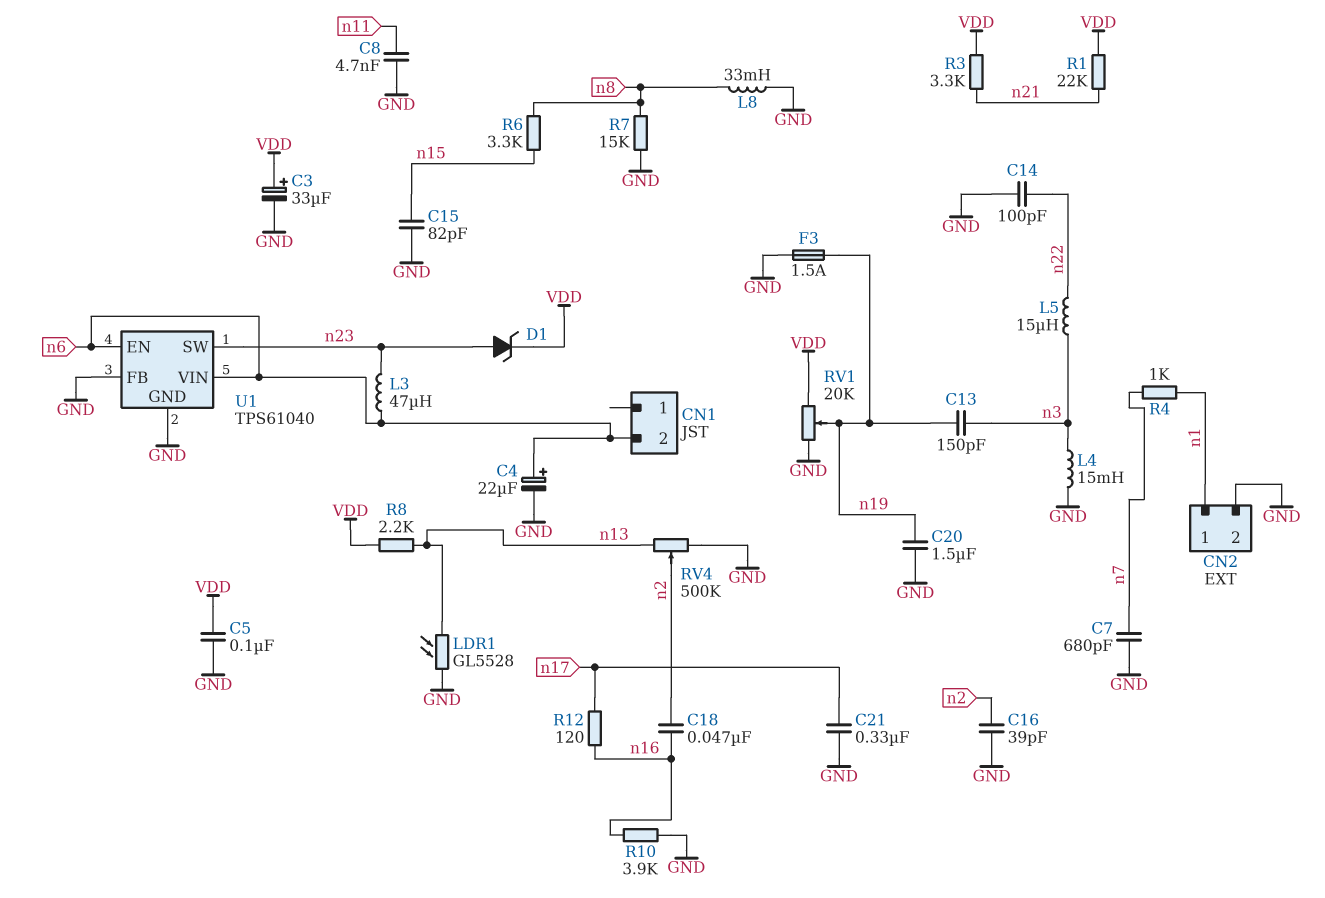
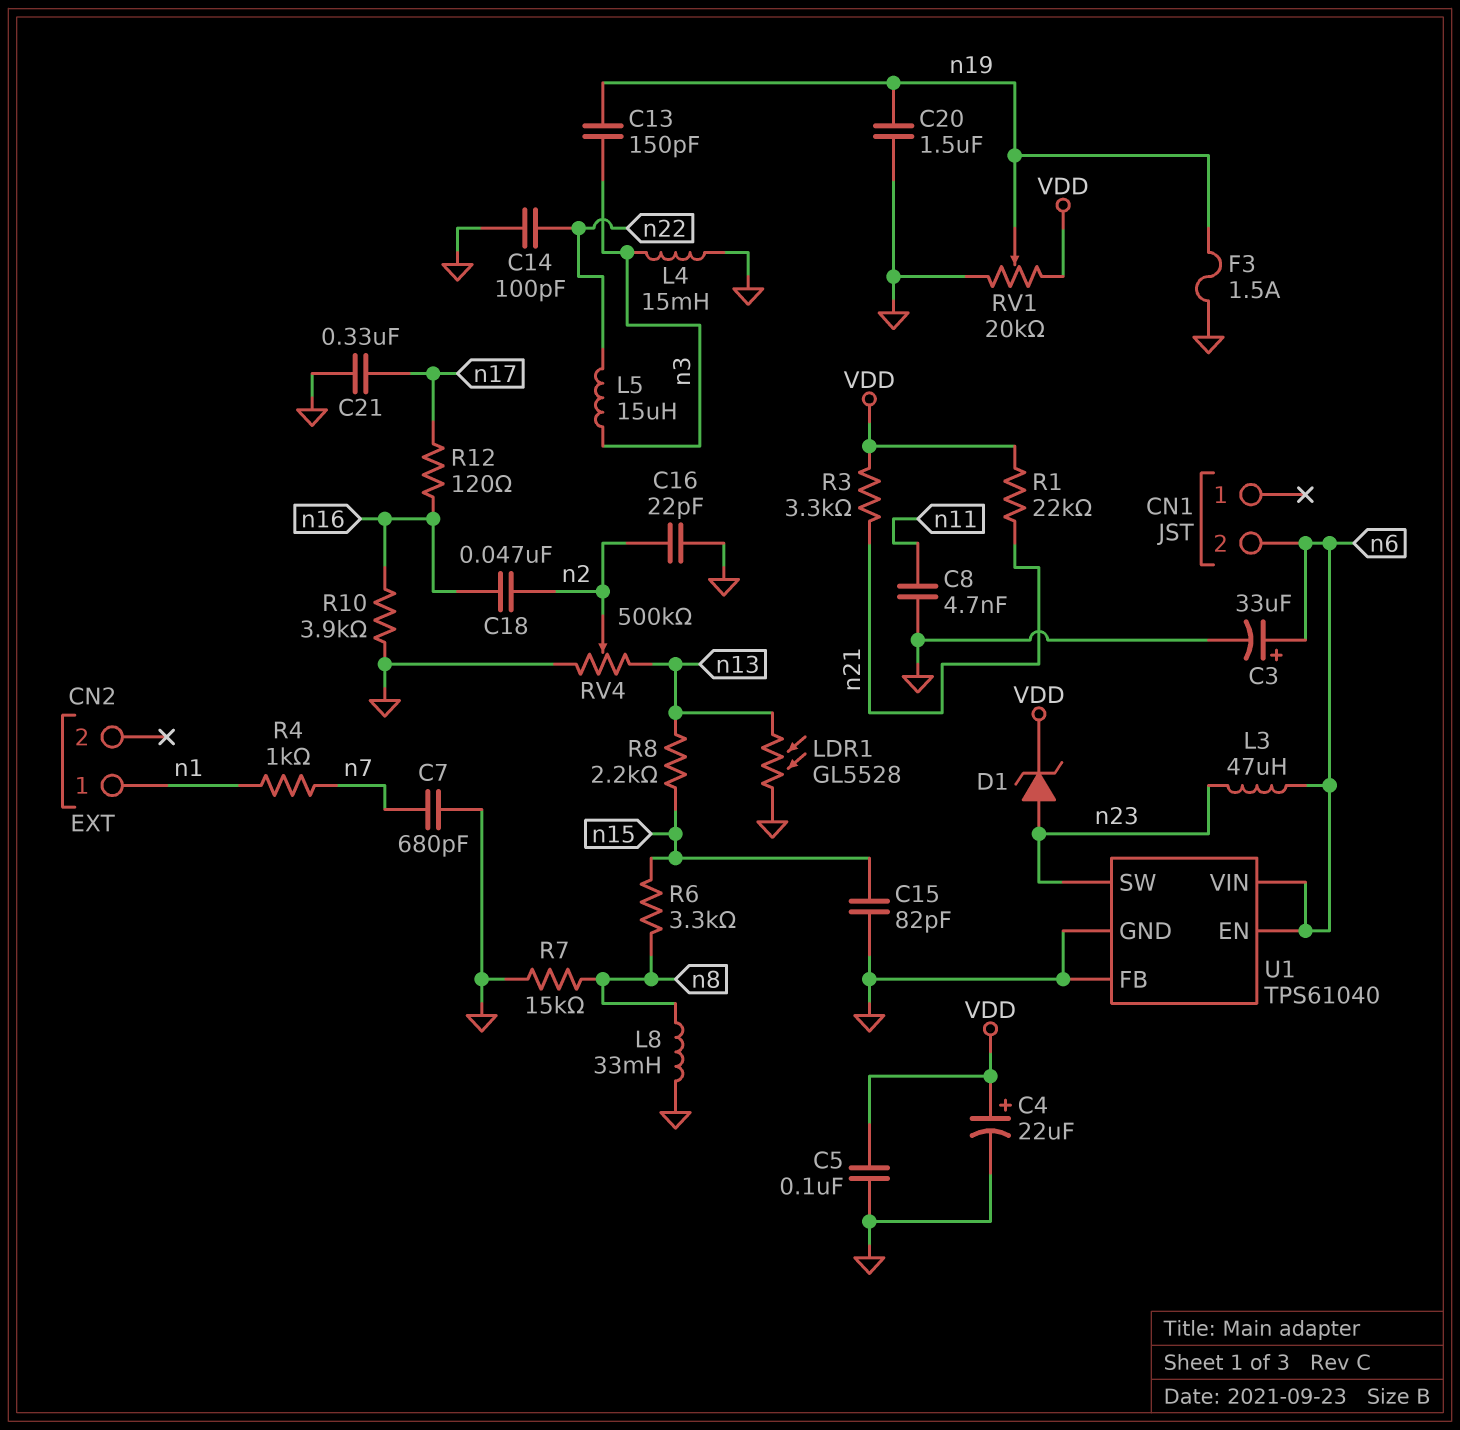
C3: 33uF (plus VDD, minus GND) -> 33uF (plus n6, minus GND)
C4: 22uF (plus n6, minus GND) -> 22uF (plus VDD, minus GND)
C16: 39pF (GND, n2) -> 22pF (GND, n2)
CN2 pin 2: GND -> none
R8: 2.2k (VDD, n13) -> 2.2k (n13, n15)

